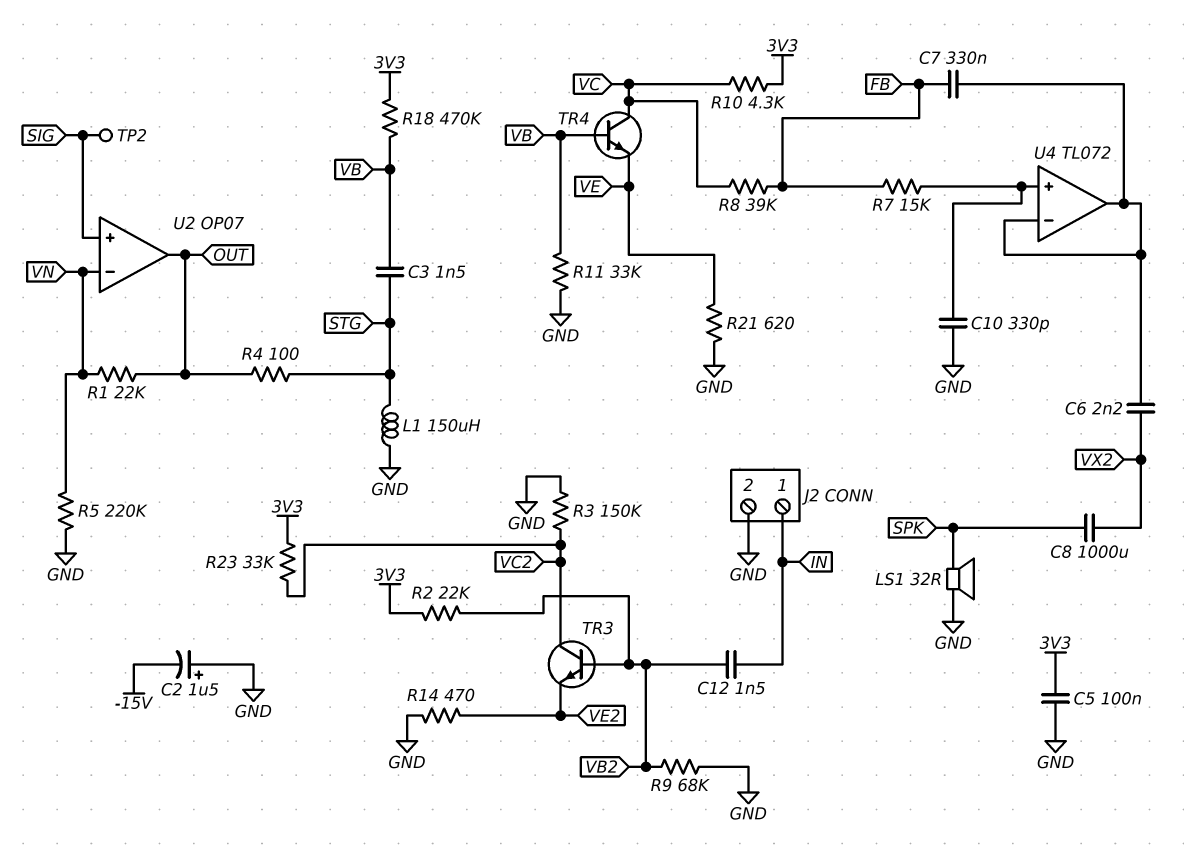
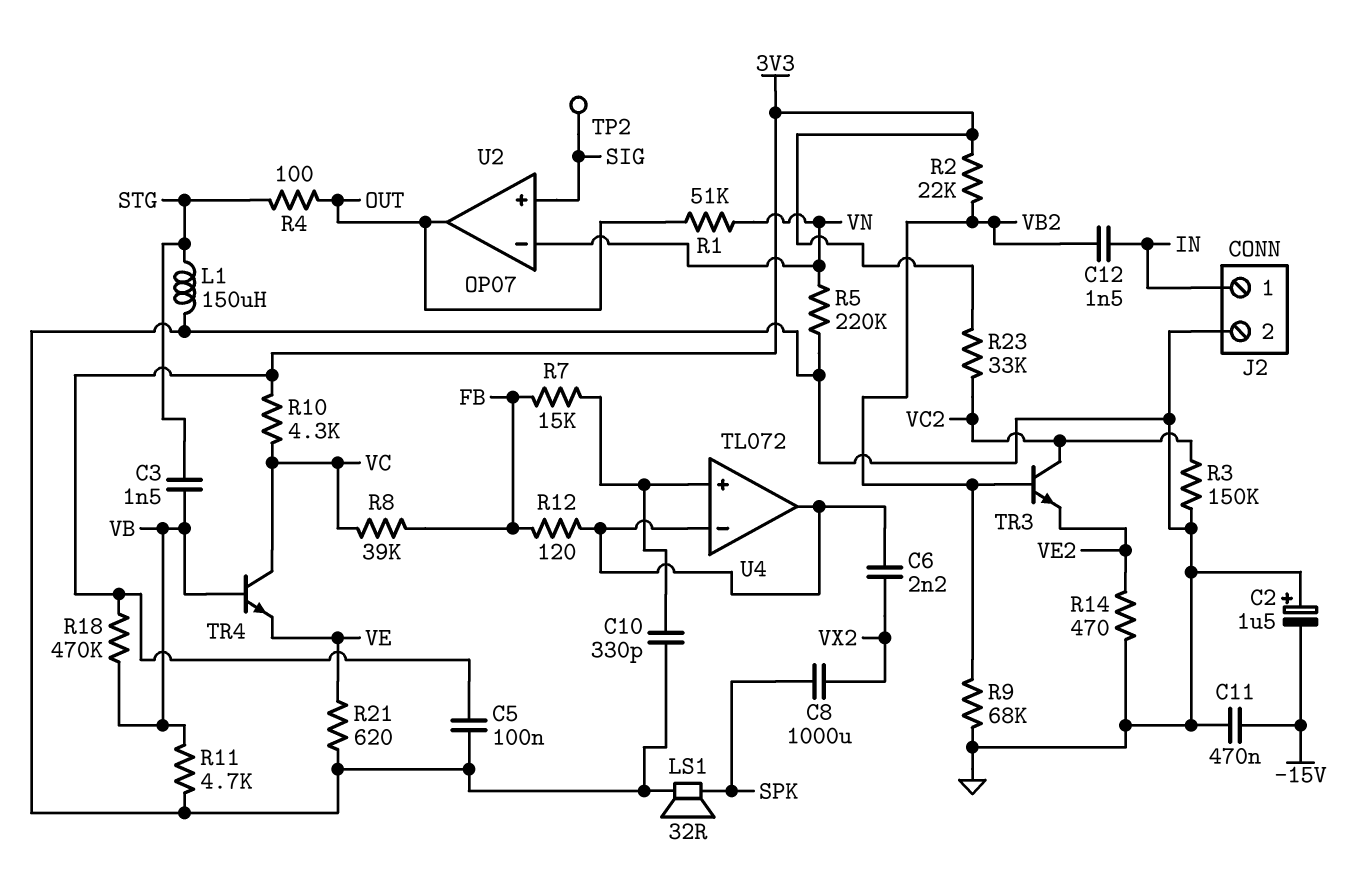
C7: 330nF (FB, U4/in-) -> none
C11: none -> 470nF (-15V, GND)
R1: 22k (OUT, VN) -> 51k (OUT, VN)
R11: 33k (GND, VB) -> 4.7k (GND, VB)
R12: none -> 120 (FB, U4/in-)

